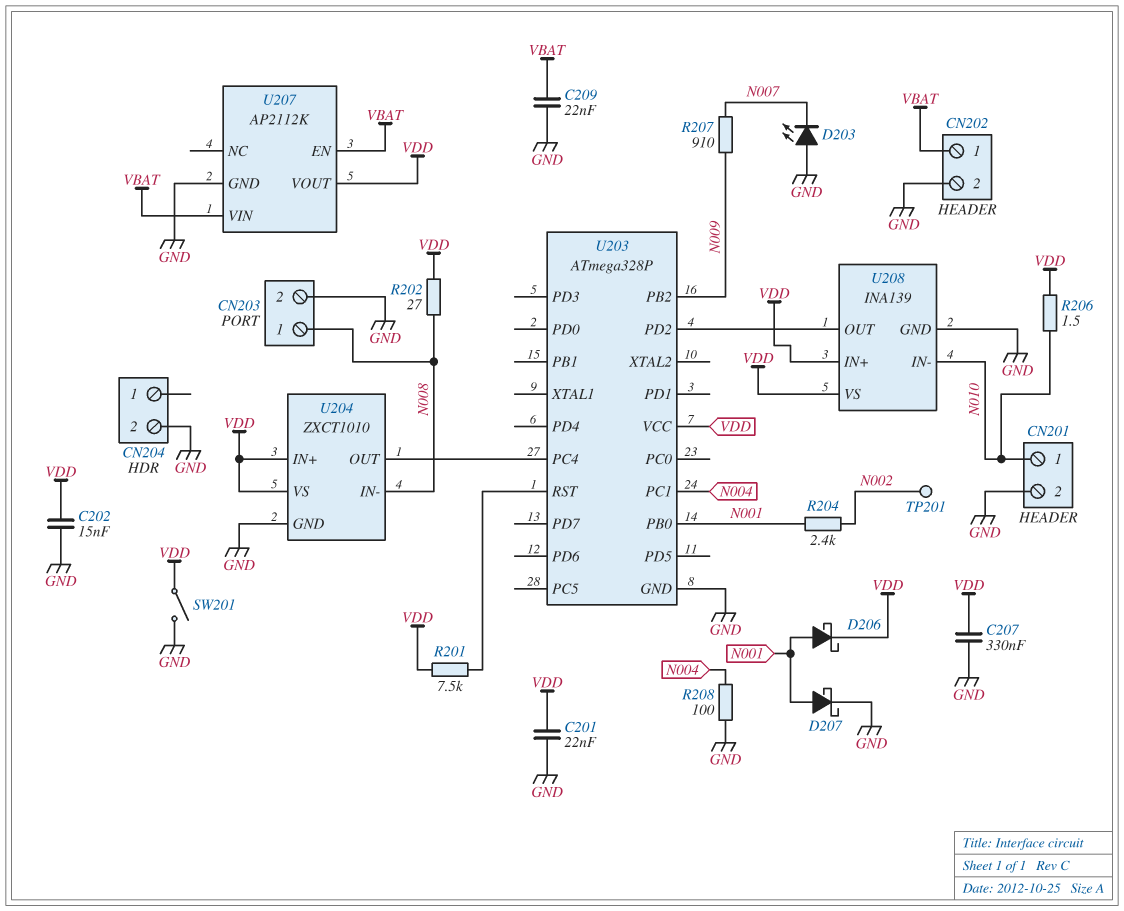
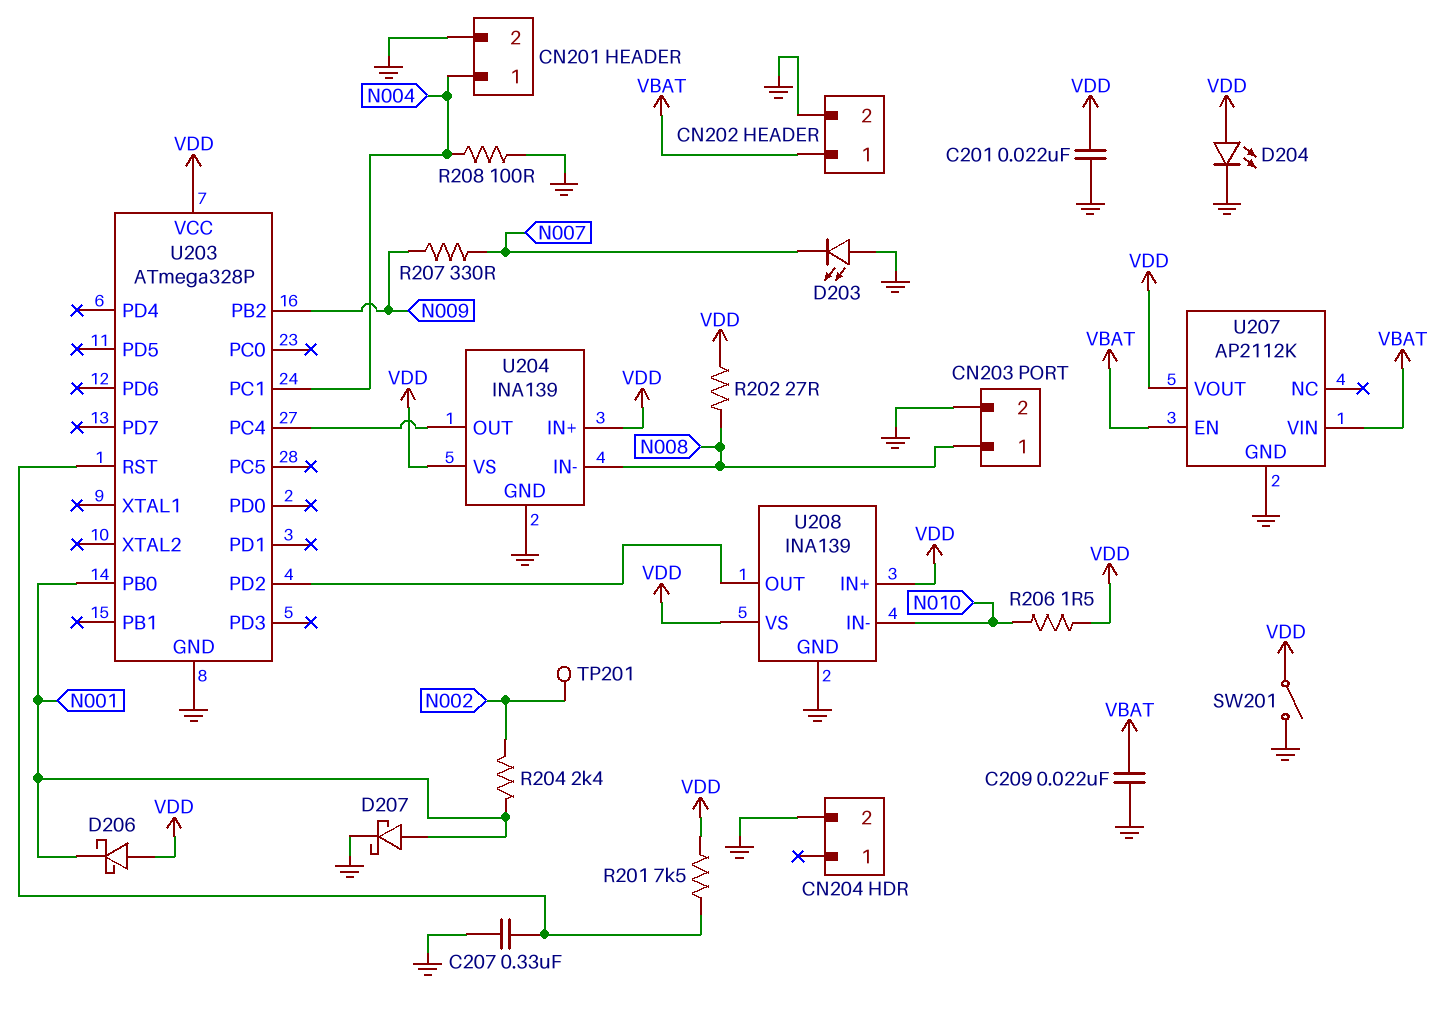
C202: 15nF (GND, VDD) -> none
C207: 330nF (GND, VDD) -> 330nF (GND, U203/RST)
CN201 pin 1: N010 -> N004
D204: none -> LED (A VDD, K GND)
D206: schottky (A N001, K VDD) -> schottky (A VDD, K N001)
R207: 910 (N007, N009) -> 330 (N007, N009)
U204: ZXCT1010 -> INA139

